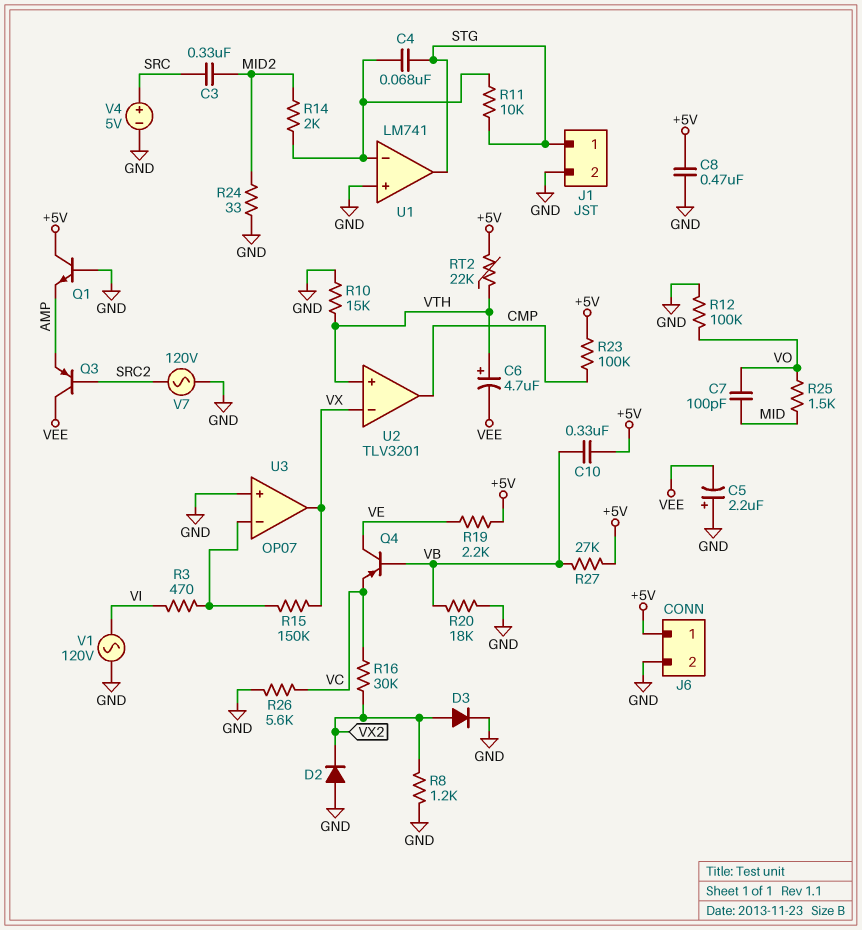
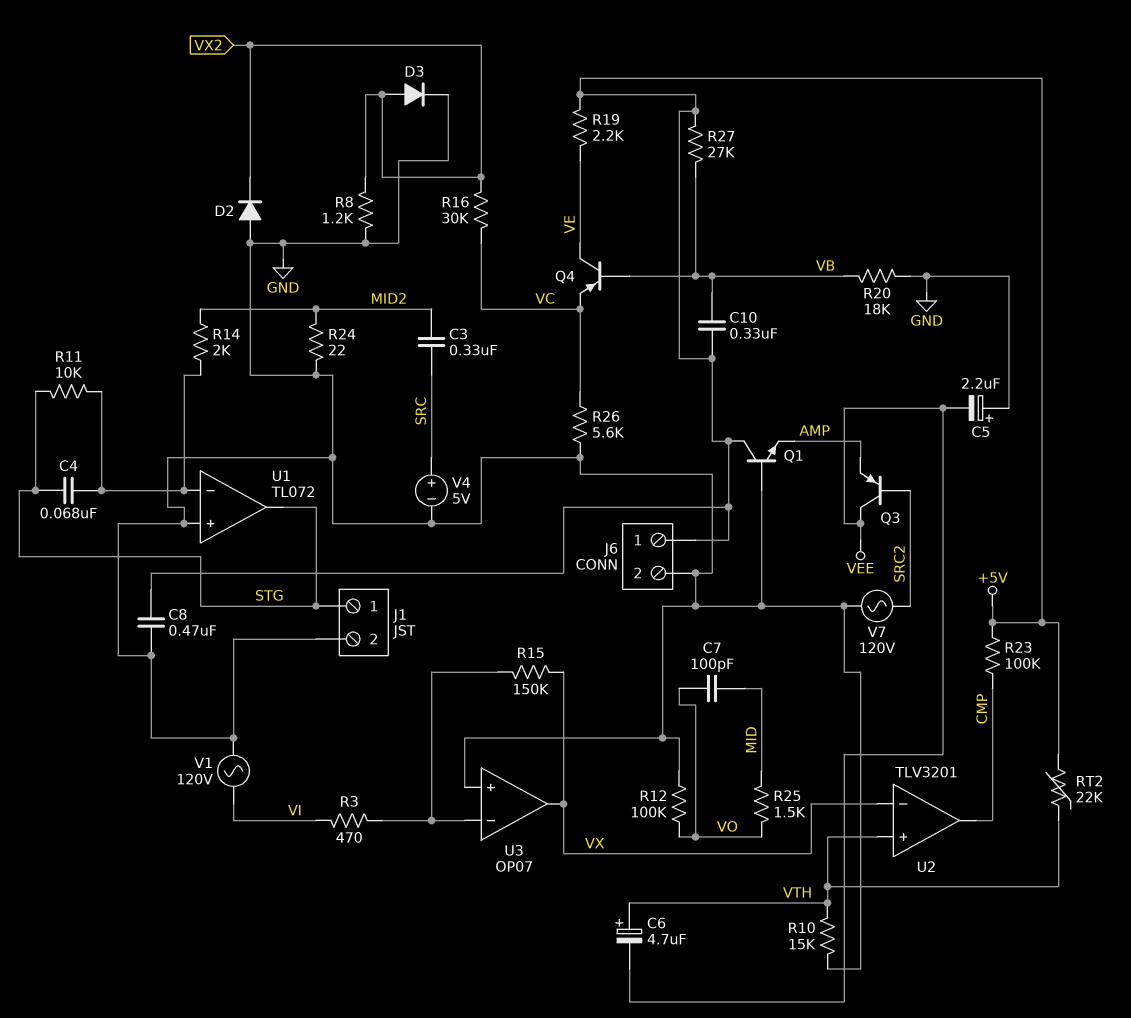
R24: 33 (GND, MID2) -> 22 (GND, MID2)
U1: LM741 -> TL072

